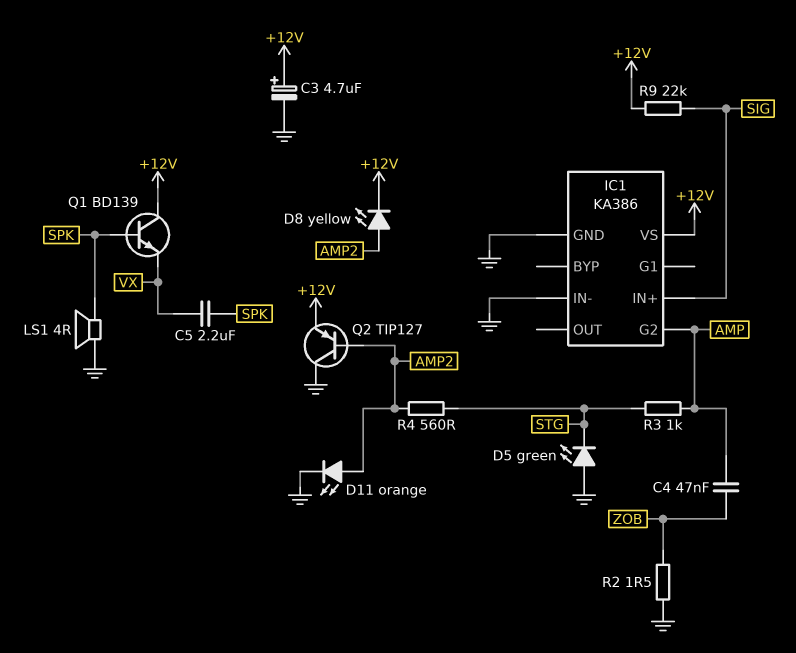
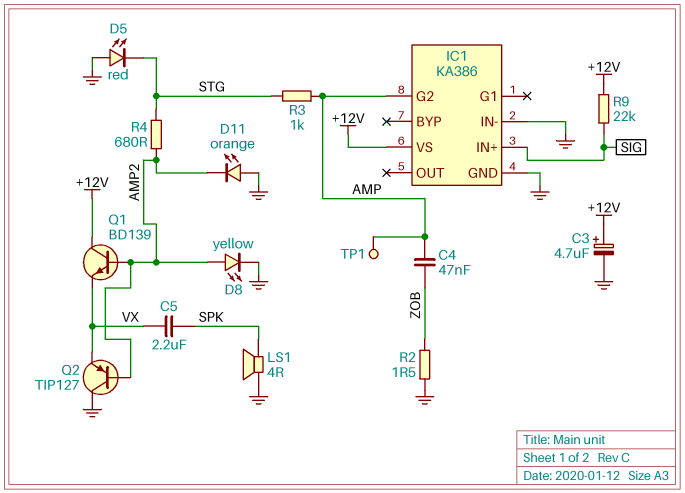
D5: LED green (A GND, K STG) -> LED red (A GND, K STG)
D8: LED yellow (A AMP2, K +12V) -> LED yellow (A AMP2, K GND)
D11: LED orange (A AMP2, K GND) -> LED orange (A GND, K AMP2)
Q1: NPN BD139 (B SPK, C +12V, E VX) -> NPN BD139 (B AMP2, C +12V, E VX)
Q2: PNP TIP127 (B AMP2, C GND, E +12V) -> PNP TIP127 (B AMP2, C GND, E VX)
R4: 560 (AMP2, STG) -> 680 (AMP2, STG)
TP1: none -> test point (AMP)

